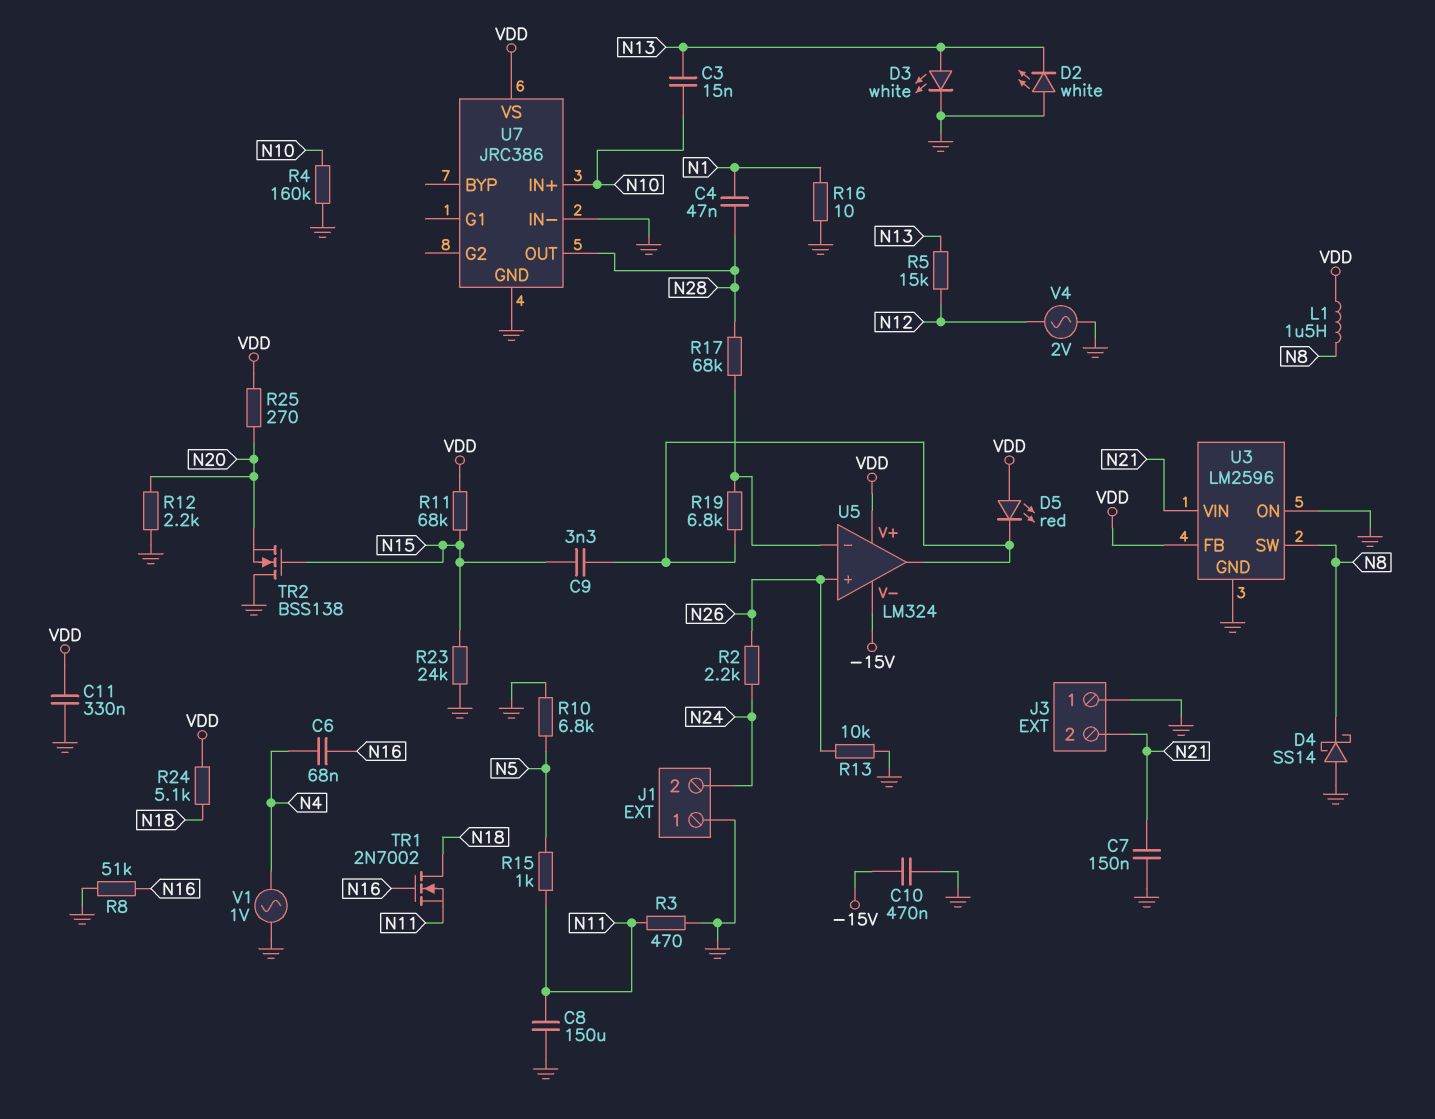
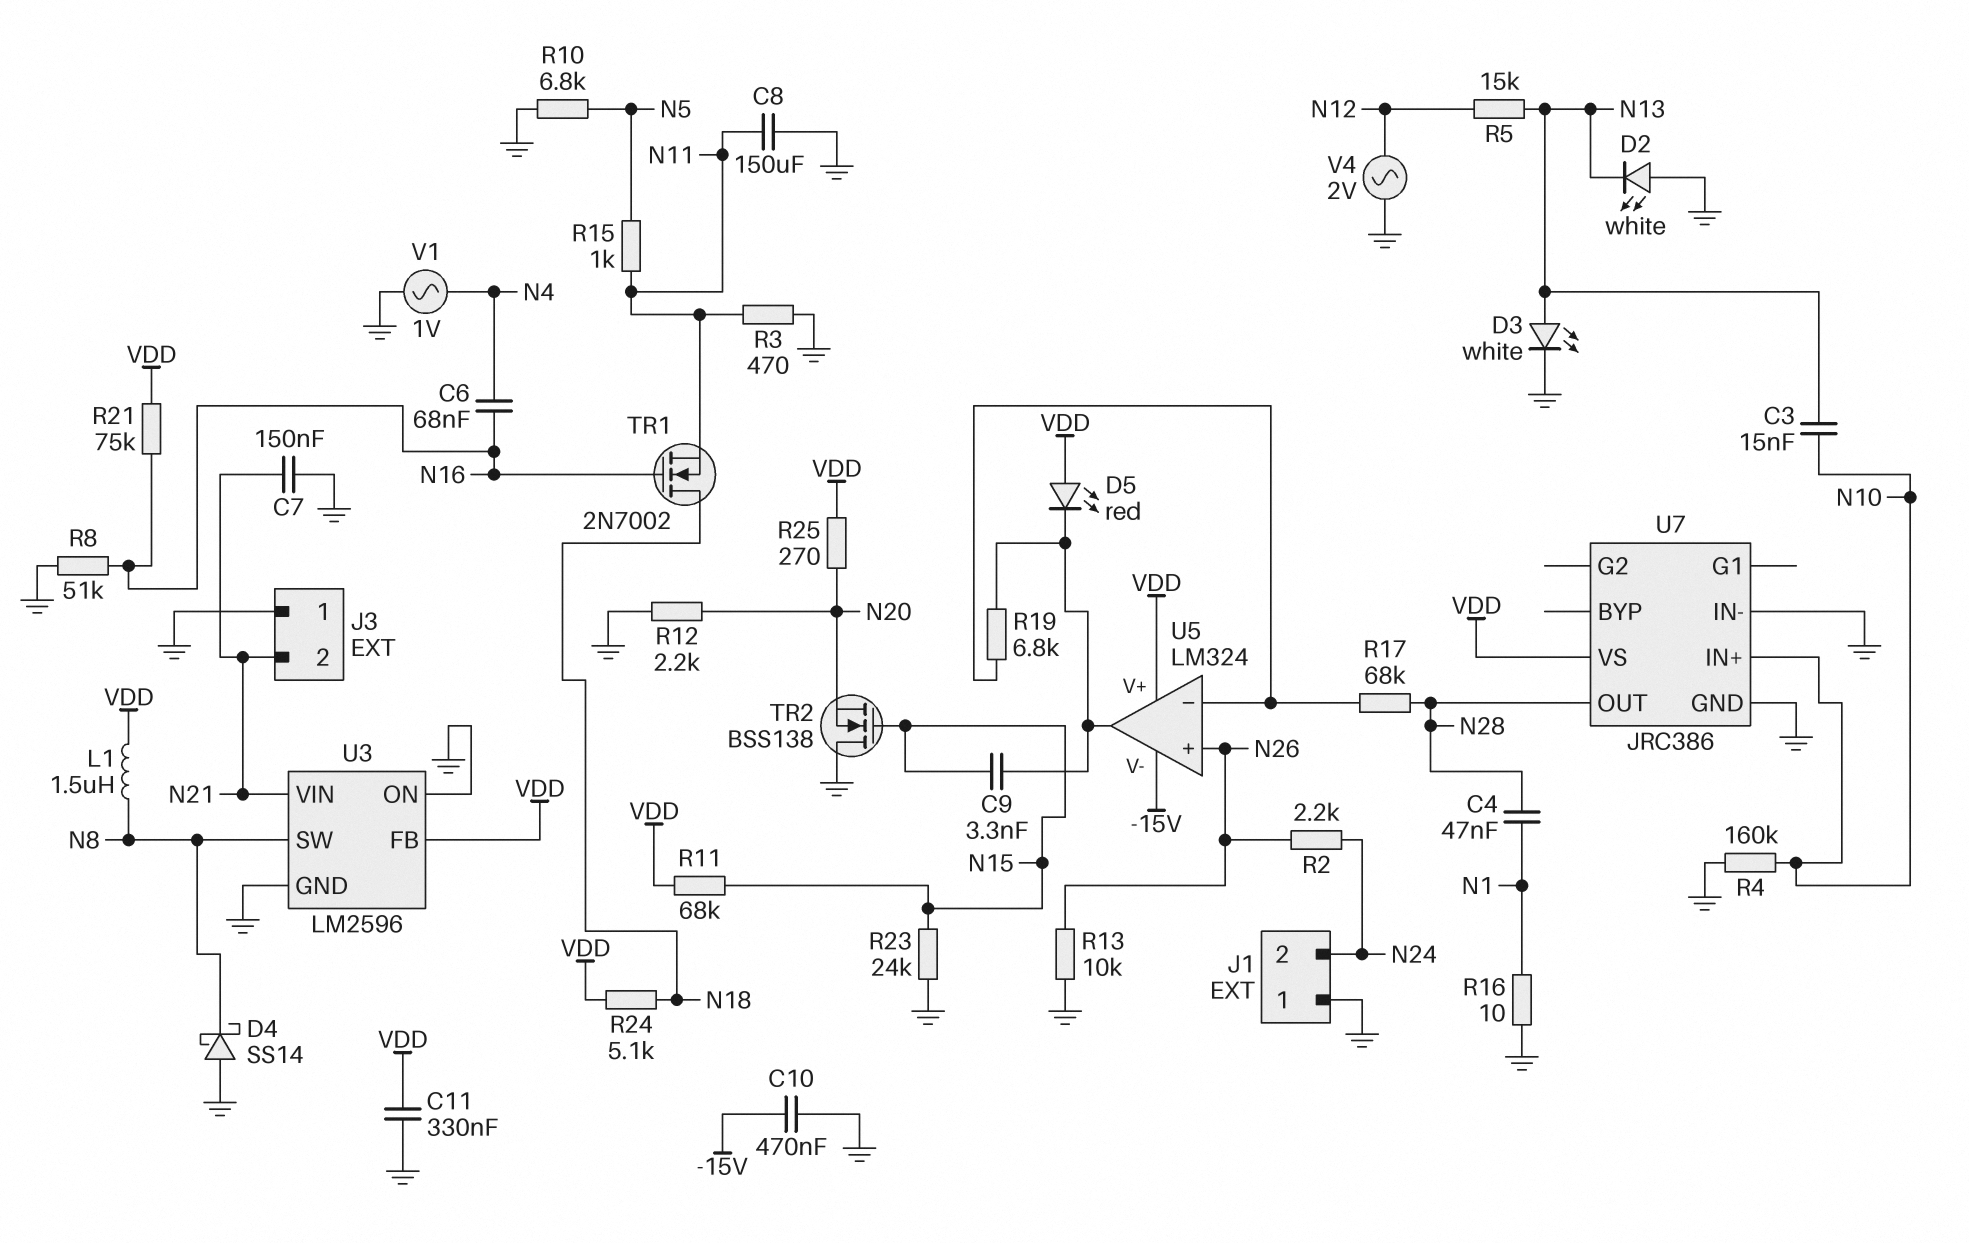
R21: none -> 75k (N16, VDD)

